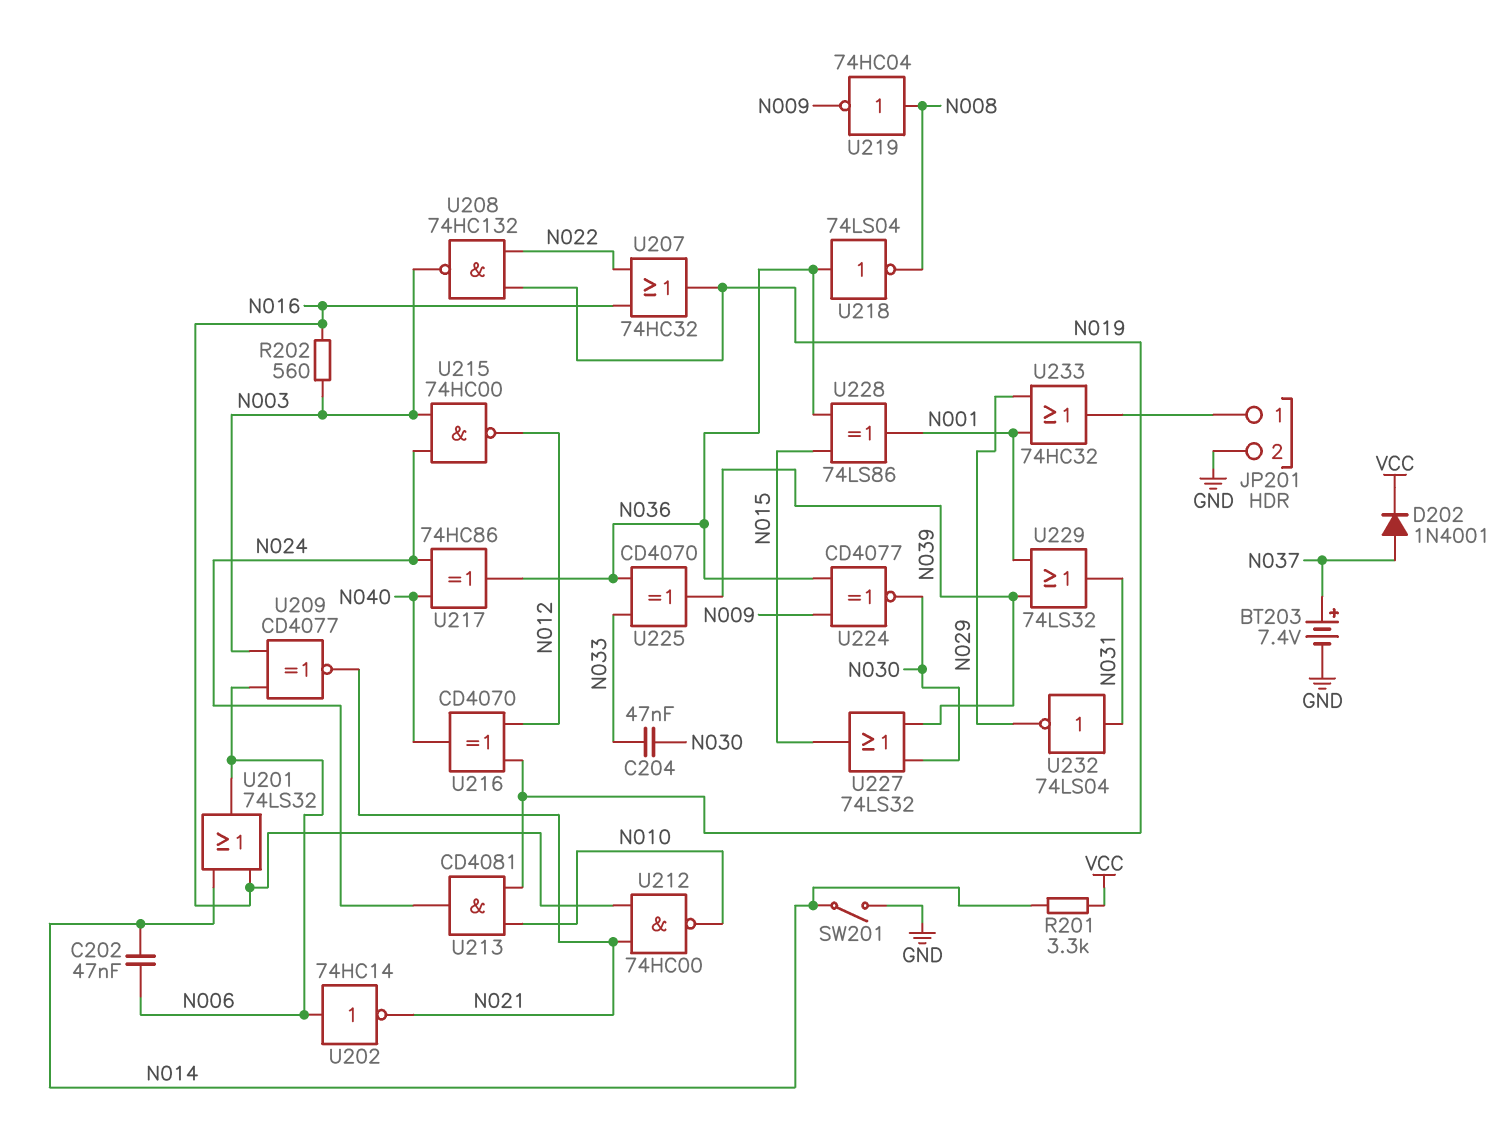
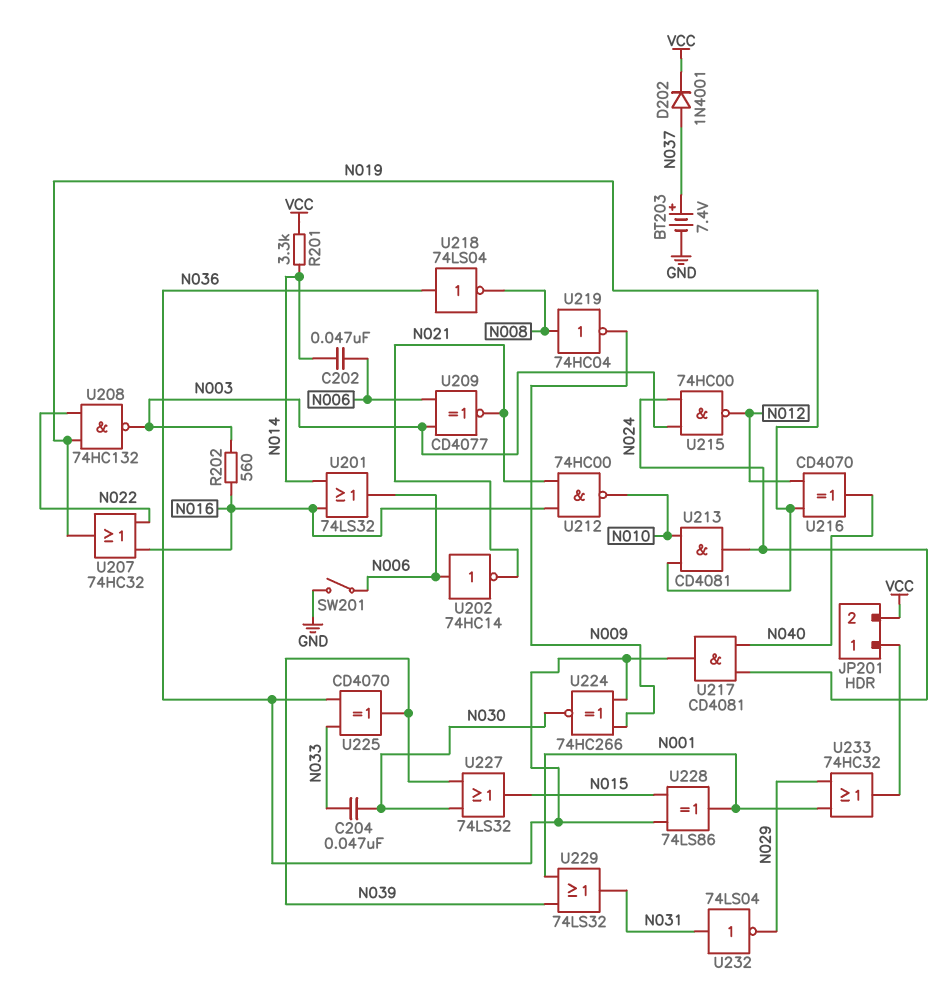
JP201 pin 2: GND -> VCC
SW201: switch (GND, N014) -> switch (GND, N006)
U217: XOR 74HC86 (in N024, in N040, out N036) -> AND CD4081 (in N024, in N040, out N036)
U224: XNOR CD4077 (in N009, in N036, out N030) -> XNOR 74HC266 (in N009, in N036, out N030)

